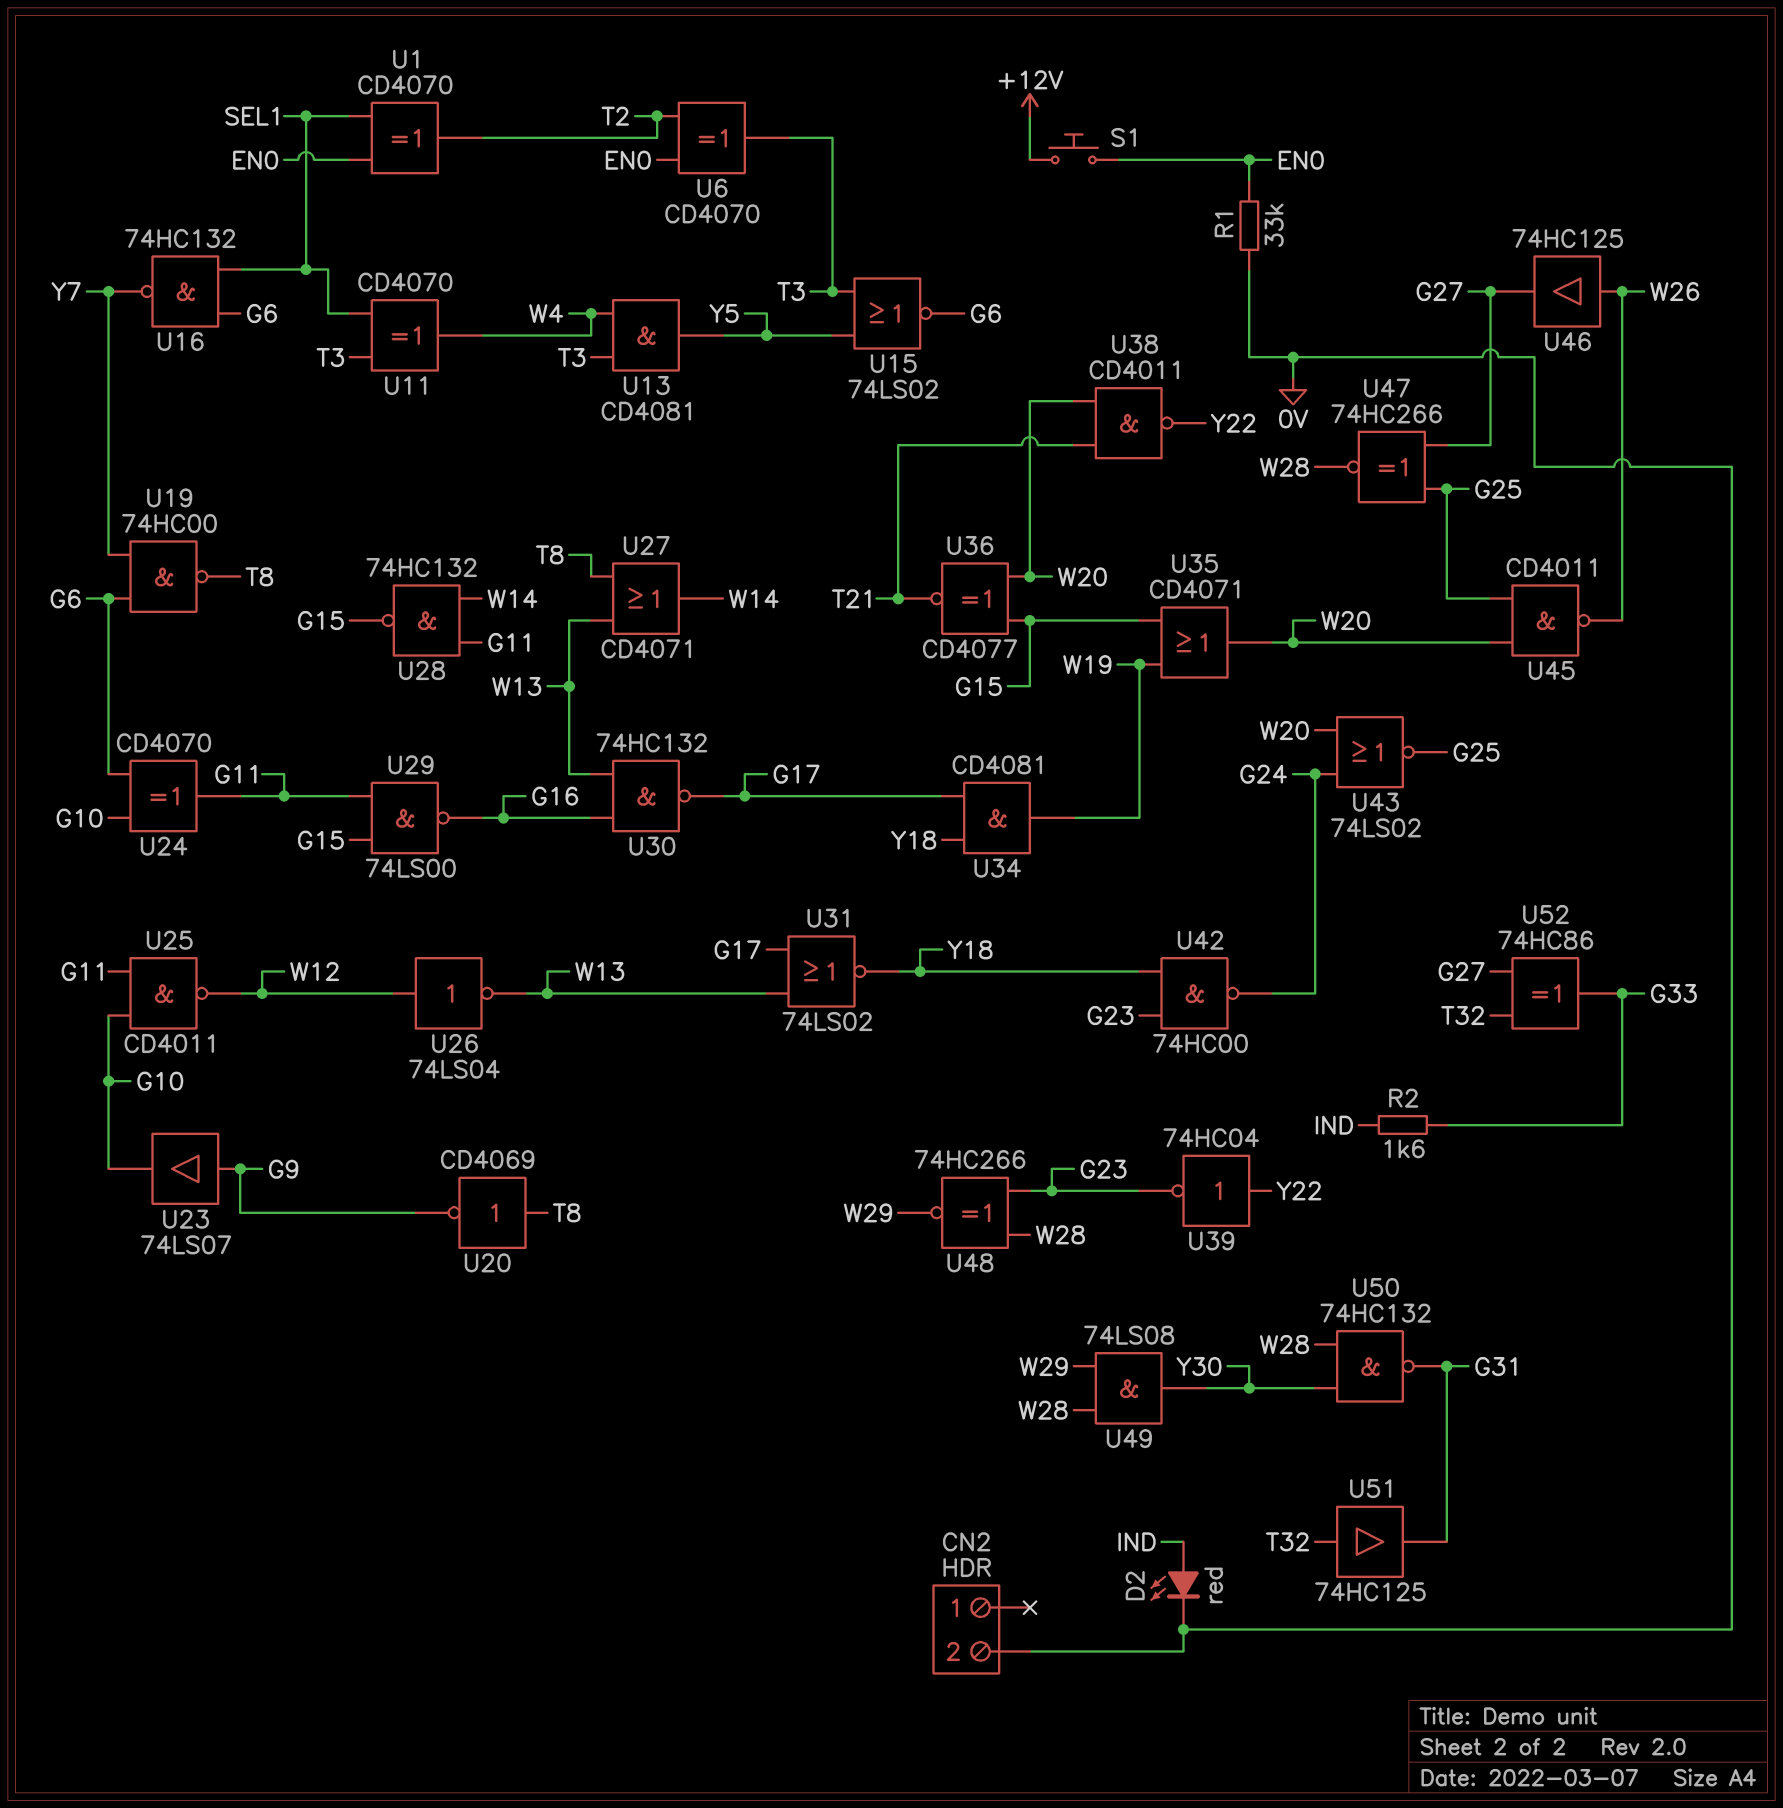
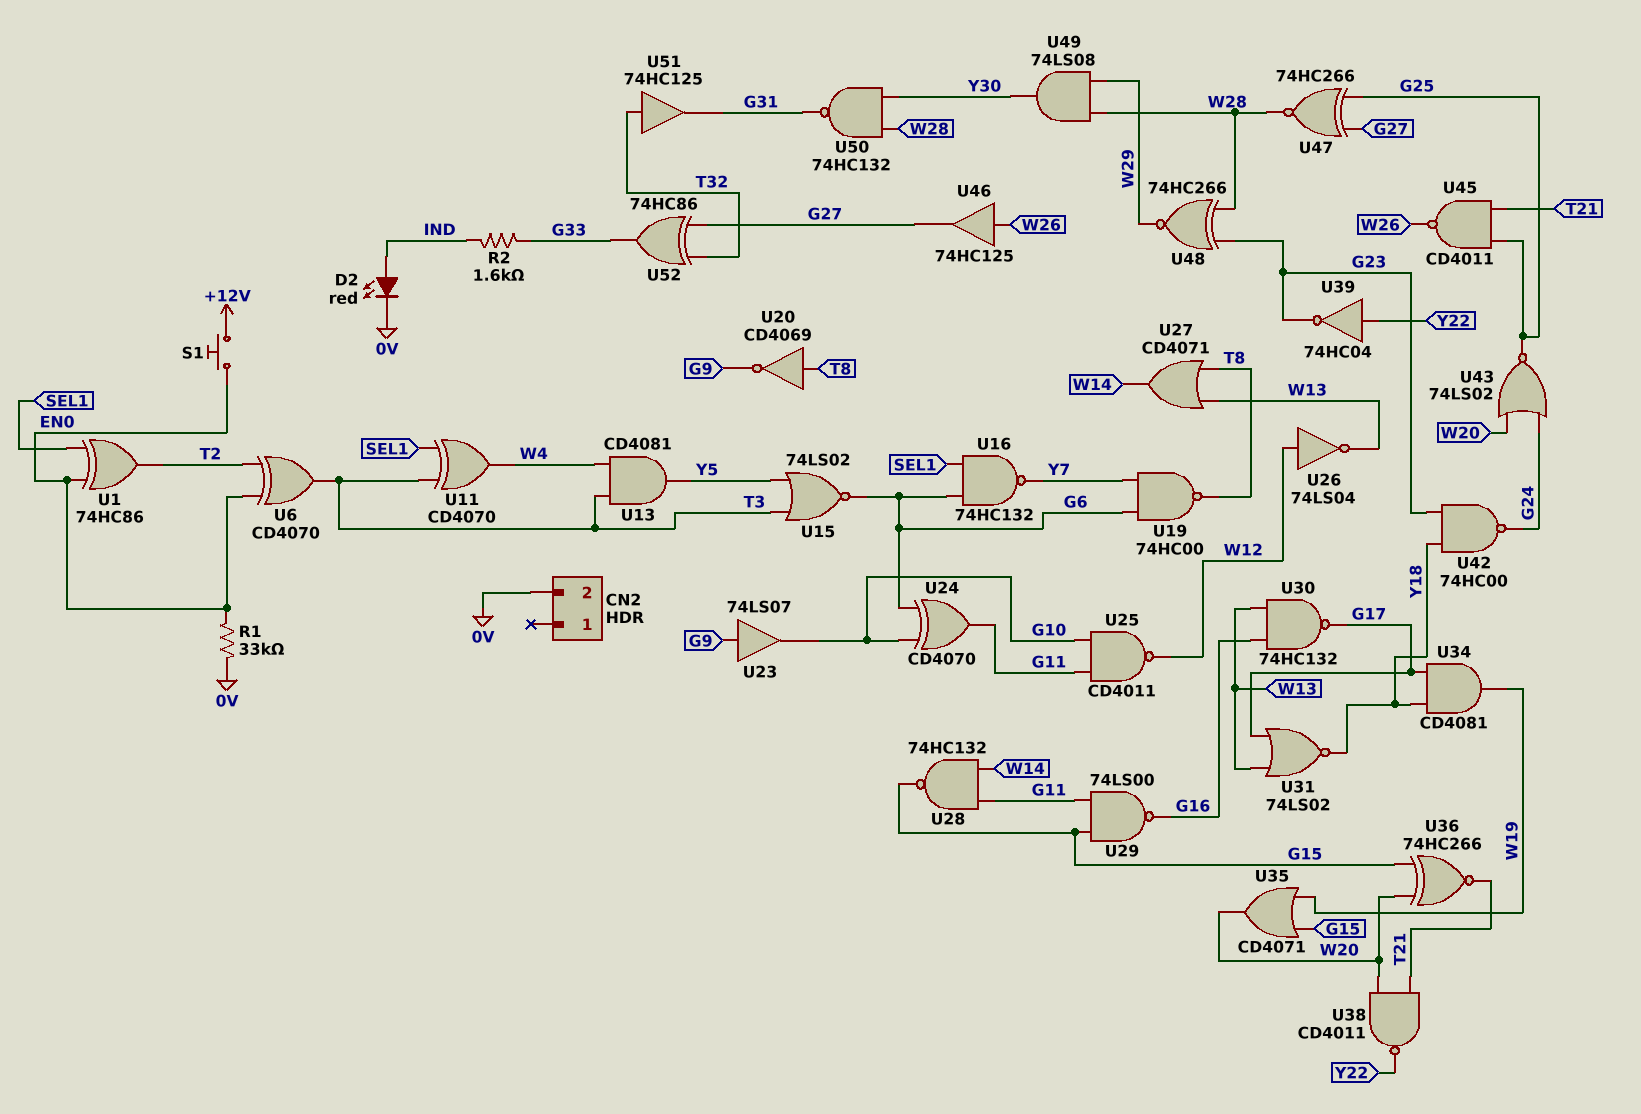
U1: XOR CD4070 (in EN0, in SEL1, out T2) -> XOR 74HC86 (in EN0, in SEL1, out T2)
U36: XNOR CD4077 (in G15, in W20, out T21) -> XNOR 74HC266 (in G15, in W20, out T21)
U45: NAND CD4011 (in G25, in W20, out W26) -> NAND CD4011 (in G25, in T21, out W26)

